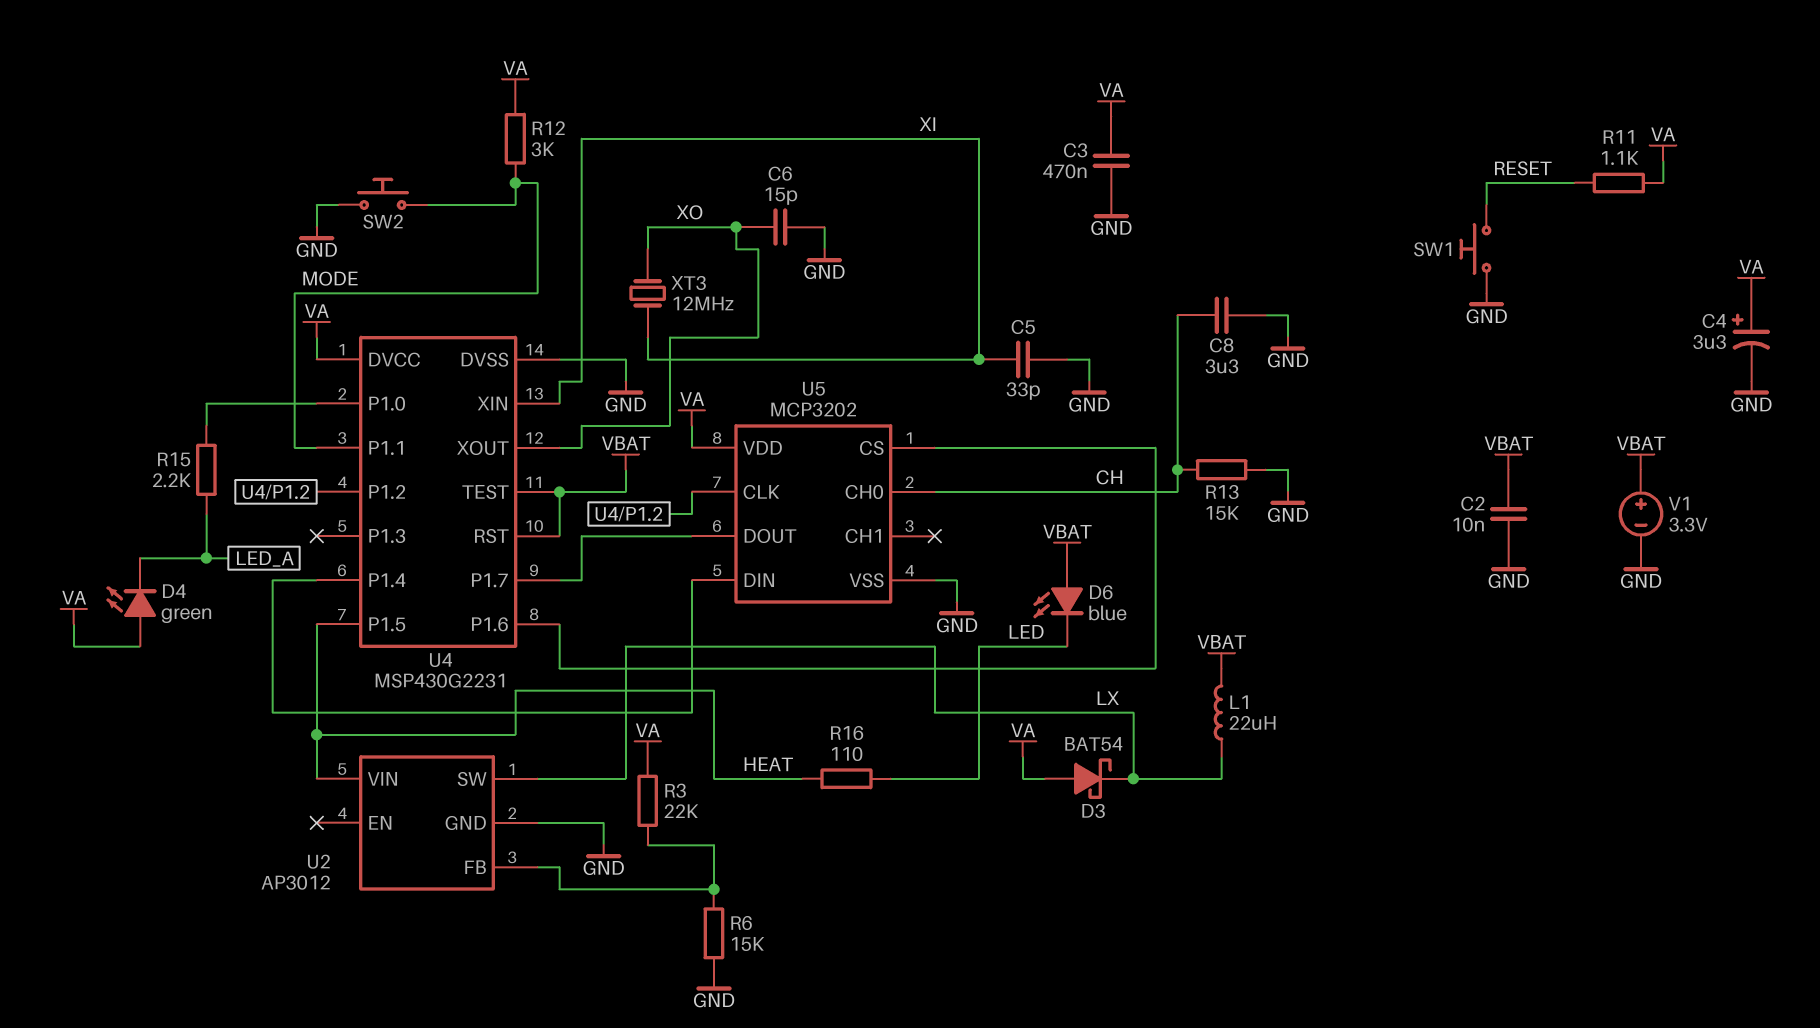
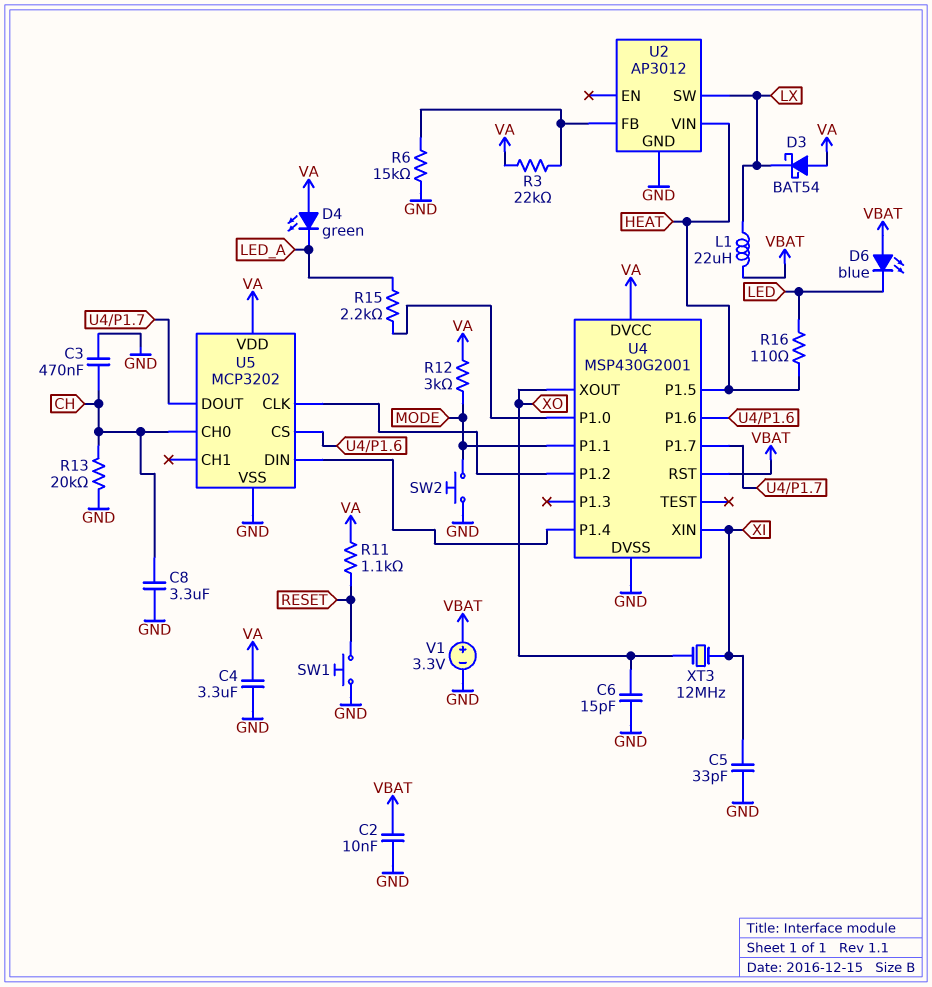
C3: 470nF (GND, VA) -> 470nF (CH, GND)
C4: 3.3uF (plus VA, minus GND) -> 3.3uF (GND, VA)
R13: 15k (CH, GND) -> 20k (CH, GND)
U4: MSP430G2231 -> MSP430G2001
U4 pin TEST: VBAT -> none

